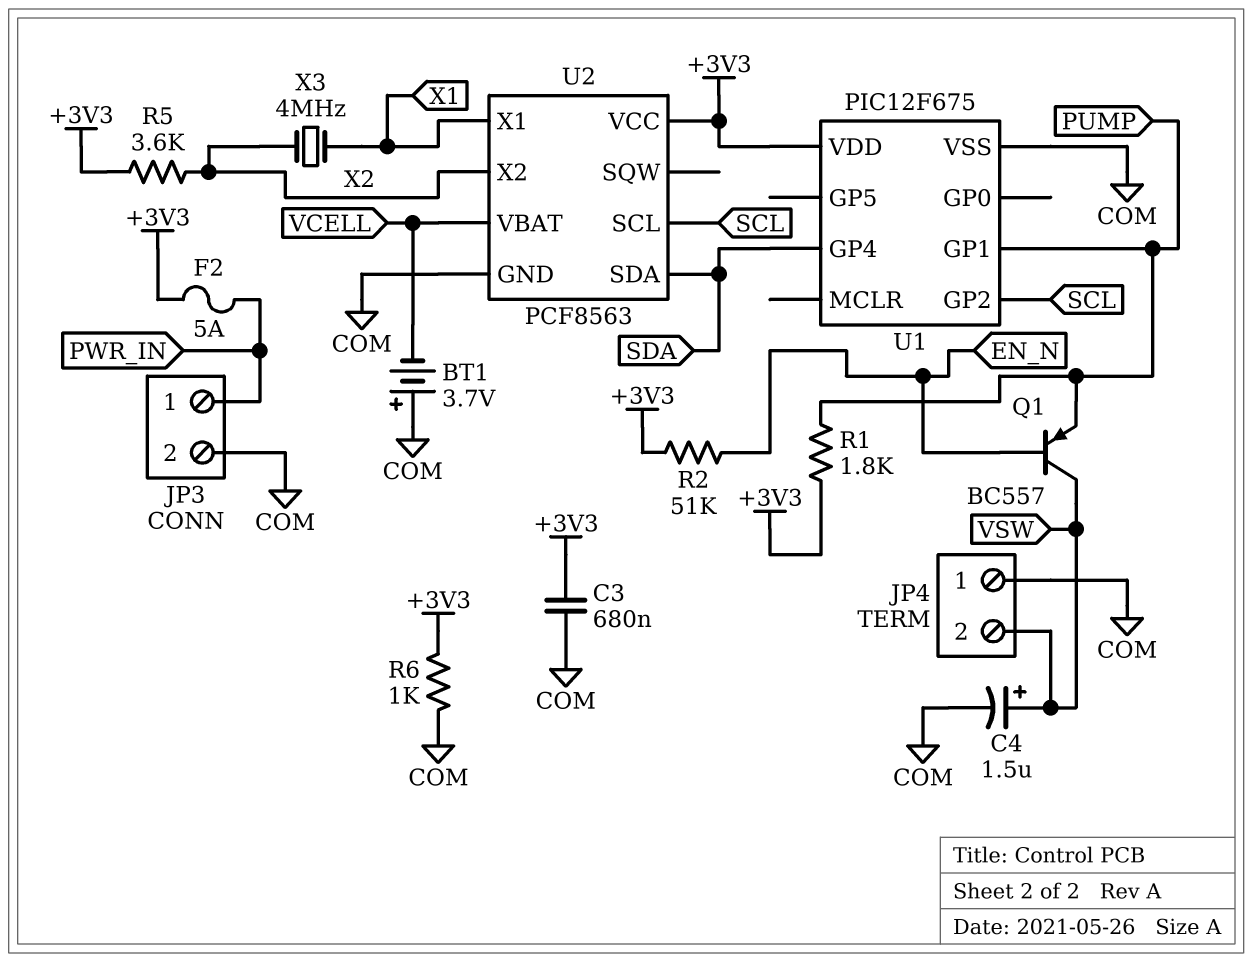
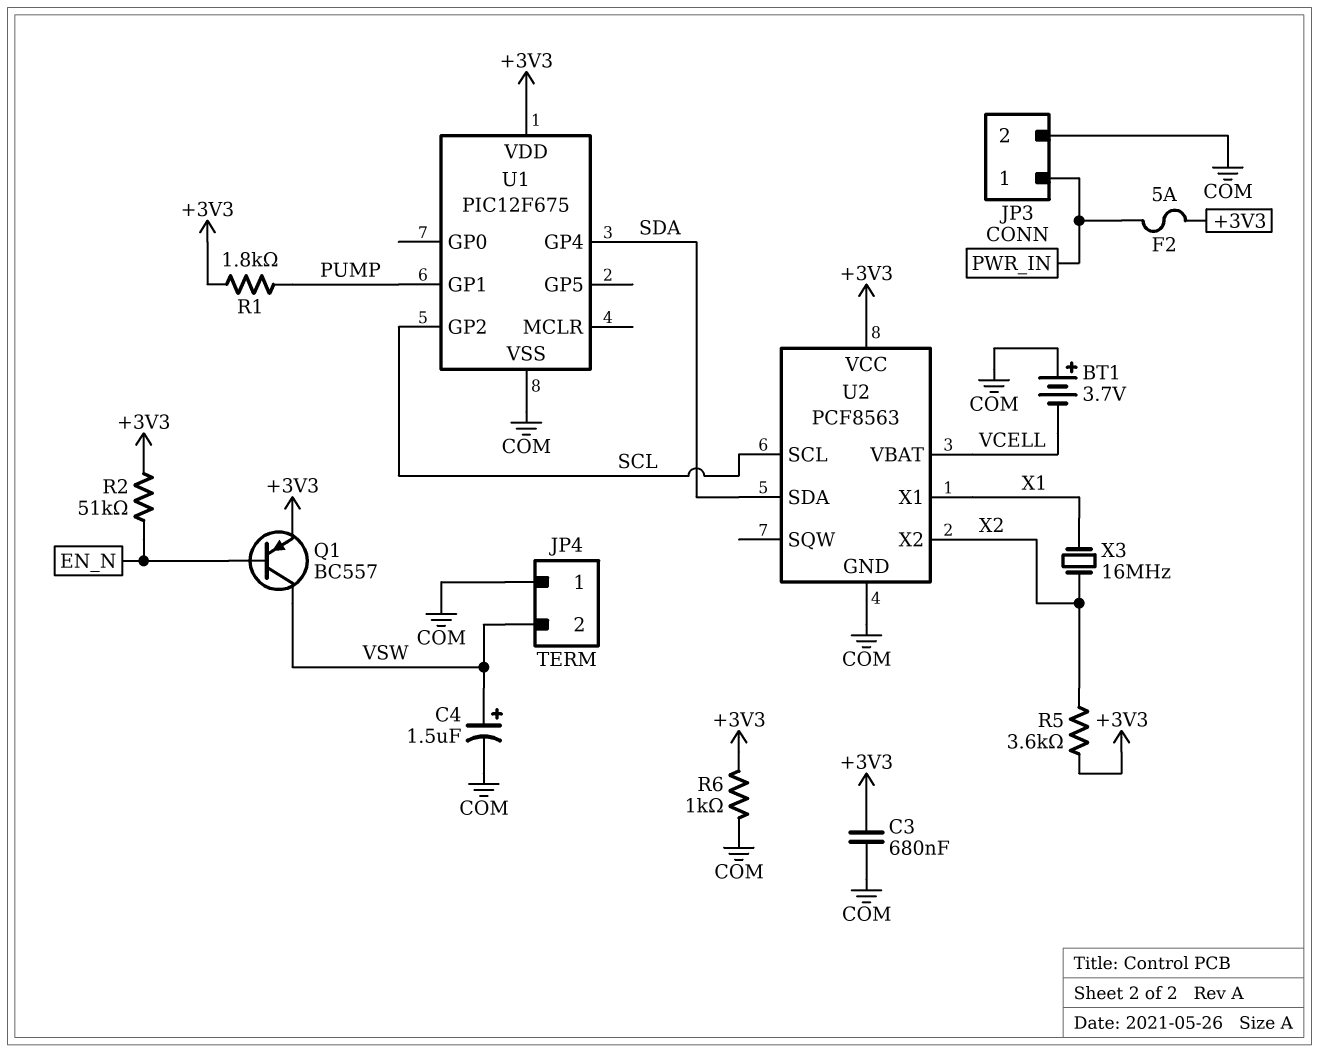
Q1: PNP BC557 (B EN_N, C VSW, E PUMP) -> PNP BC557 (B EN_N, C VSW, E +3V3)
X3: 4MHz (X1, X2) -> 16MHz (X1, X2)

